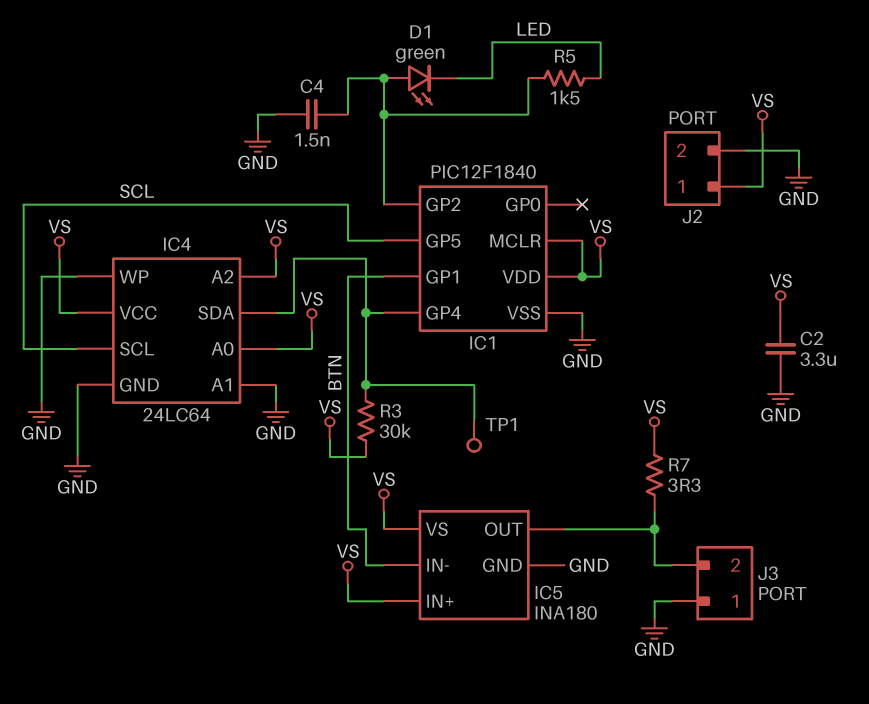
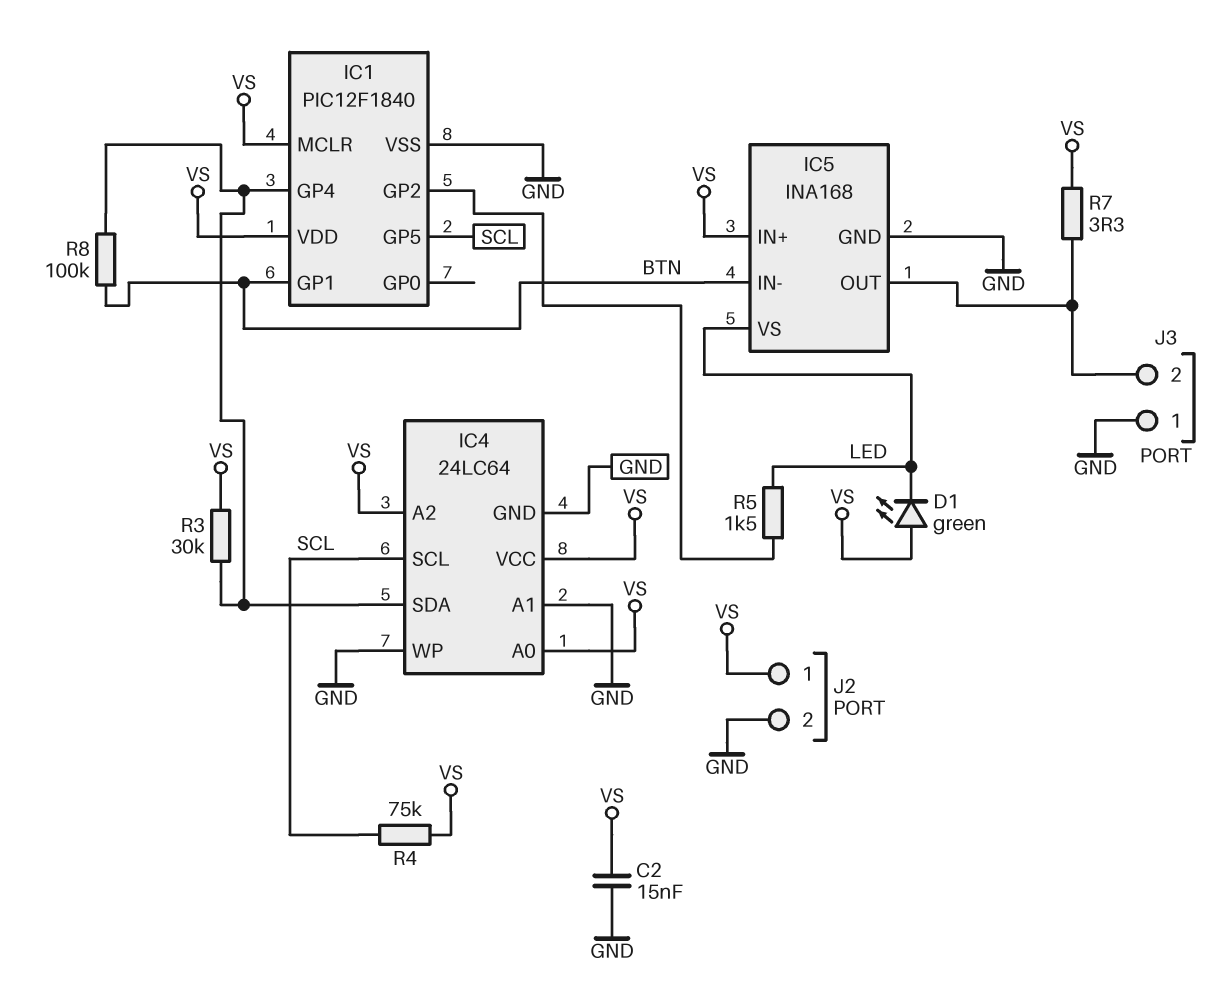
C2: 3.3uF (GND, VS) -> 15nF (GND, VS)
C4: 1.5nF (GND, IC1/GP2) -> none
D1: LED green (A IC1/GP2, K LED) -> LED green (A VS, K LED)
IC5: INA180 -> INA168
IC5 pin VS: VS -> LED
R4: none -> 75k (SCL, VS)
R8: none -> 100k (BTN, IC1/GP4)
TP1: test point (IC1/GP4) -> none

